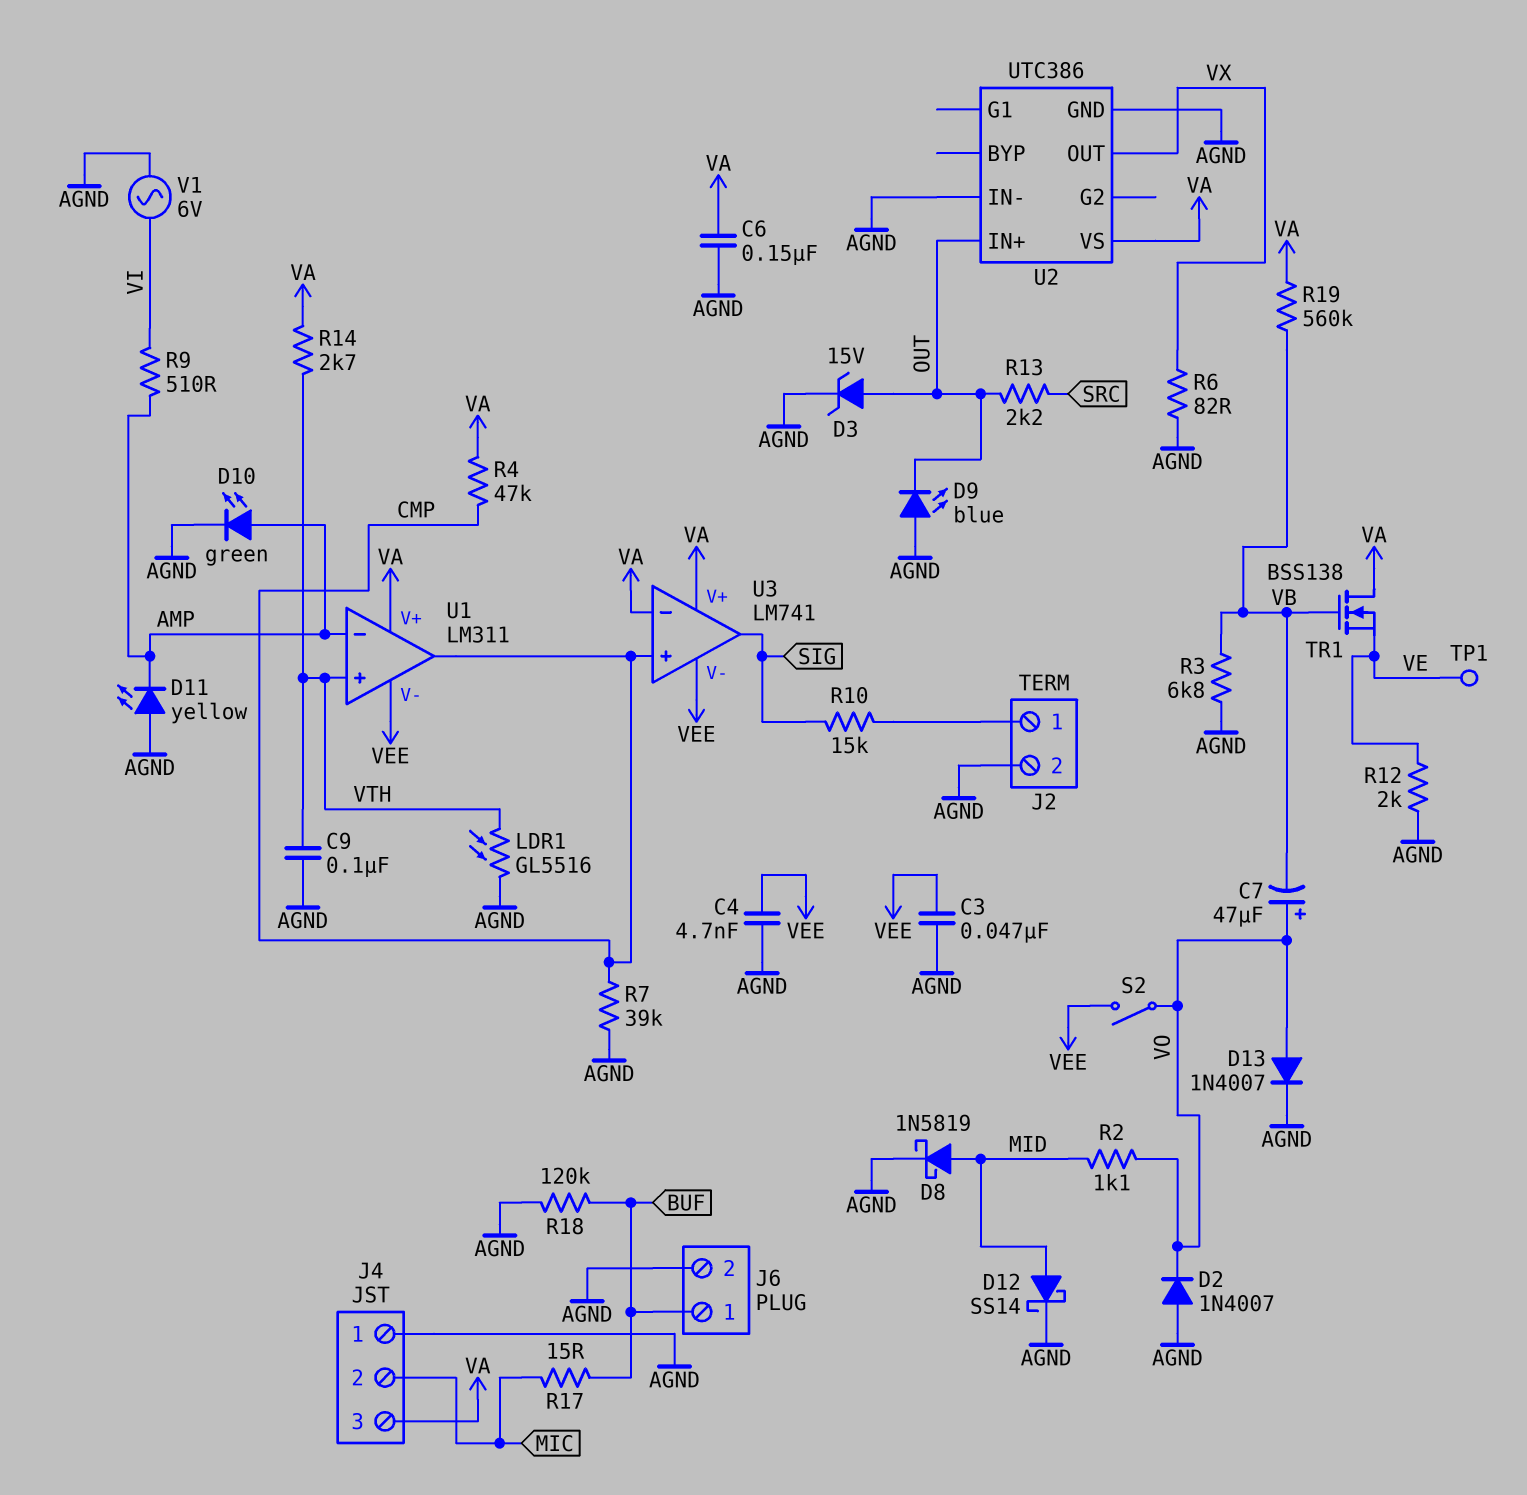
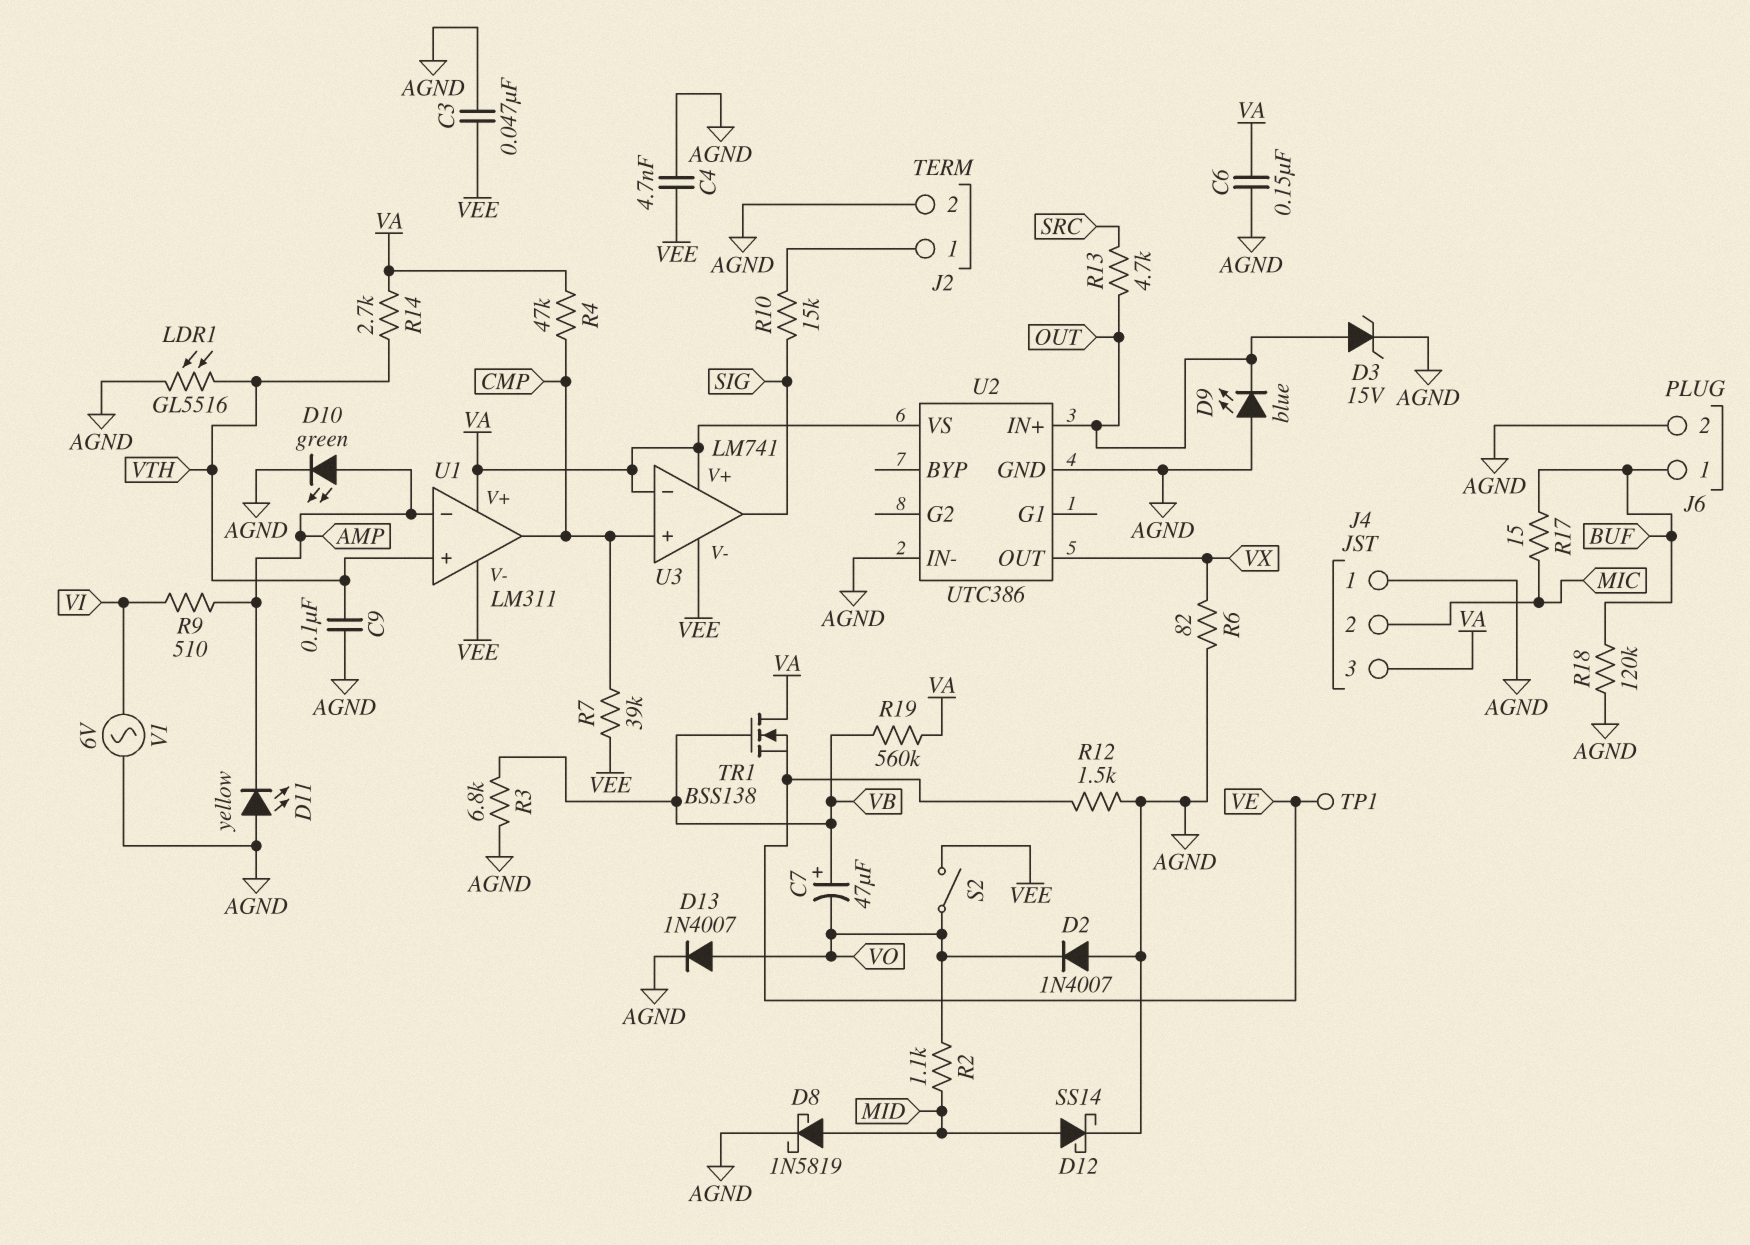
C7: 47uF (plus VO, minus VB) -> 47uF (plus VB, minus VO)
R7: 39k (AGND, CMP) -> 39k (CMP, VEE)
R12: 2k (AGND, VE) -> 1.5k (AGND, VE)
R13: 2.2k (OUT, SRC) -> 4.7k (OUT, SRC)

